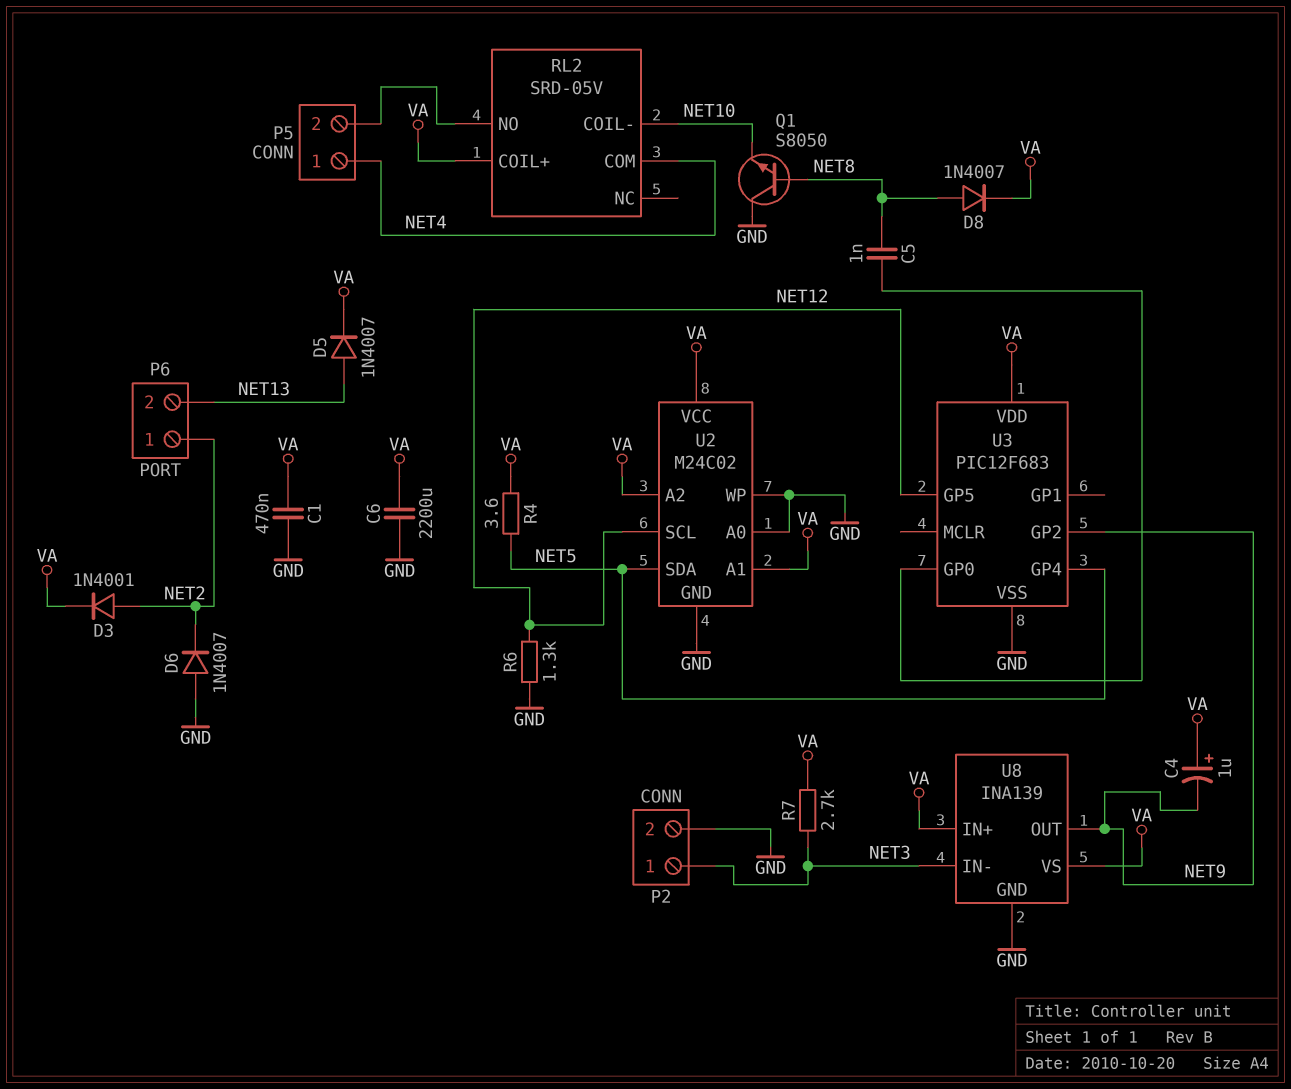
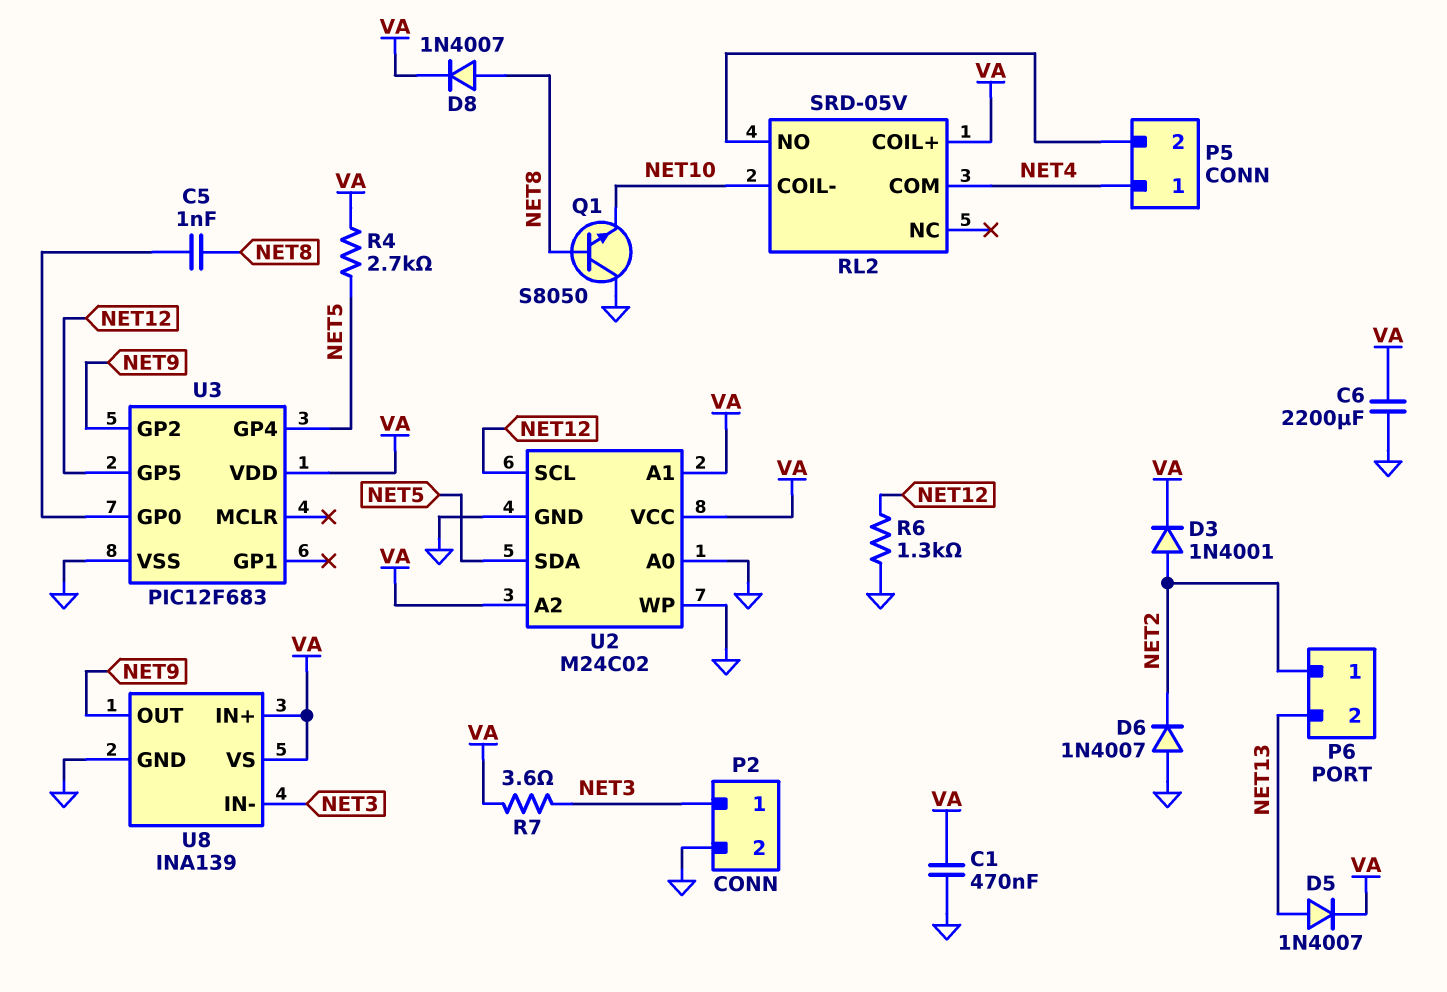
C4: 1uF (plus VA, minus NET9) -> none
R4: 3.6 (NET5, VA) -> 2.7k (NET5, VA)
R7: 2.7k (NET3, VA) -> 3.6 (NET3, VA)

